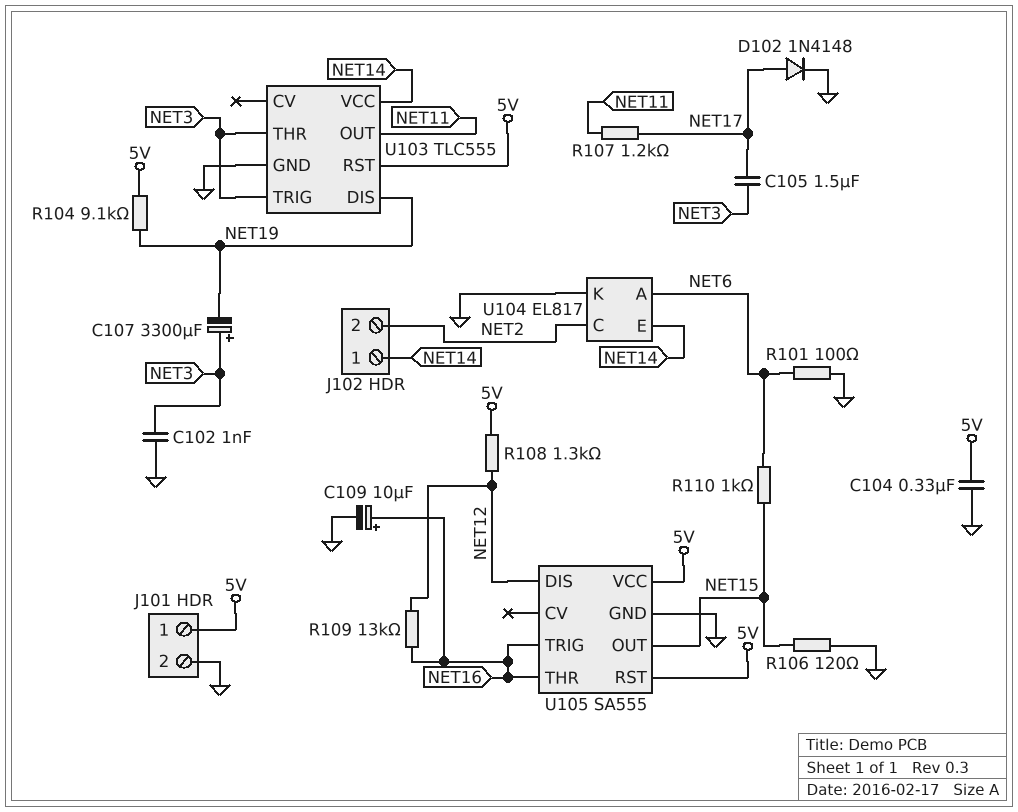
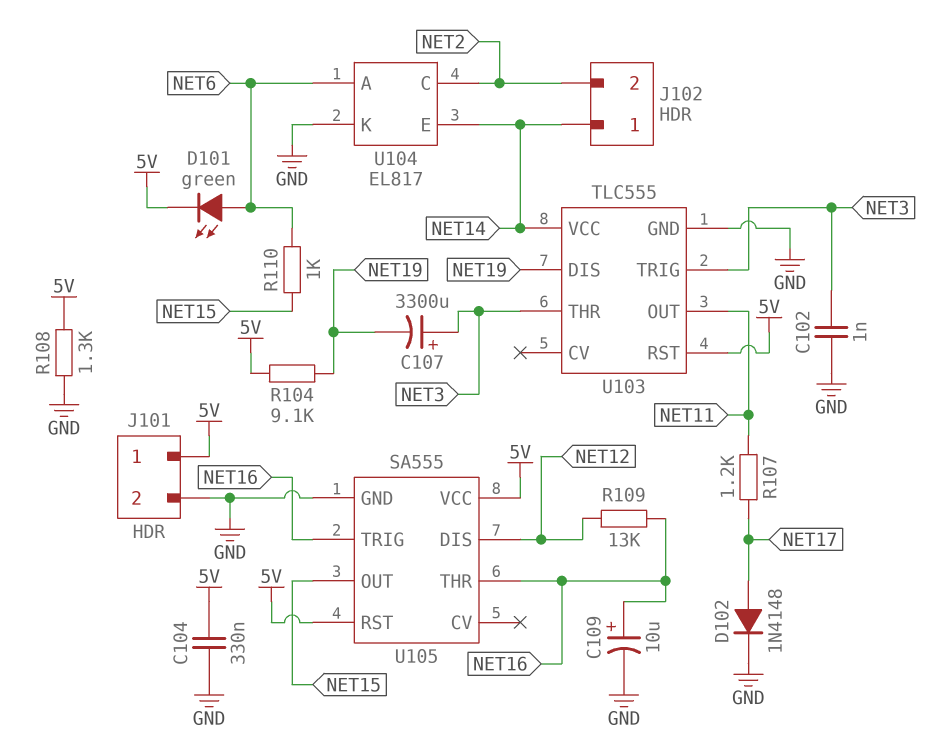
C105: 1.5uF (NET3, NET17) -> none
D101: none -> LED green (A NET6, K 5V)
R101: 100 (GND, NET6) -> none
R106: 120 (GND, NET15) -> none
R108: 1.3k (5V, NET12) -> 1.3k (5V, GND)

